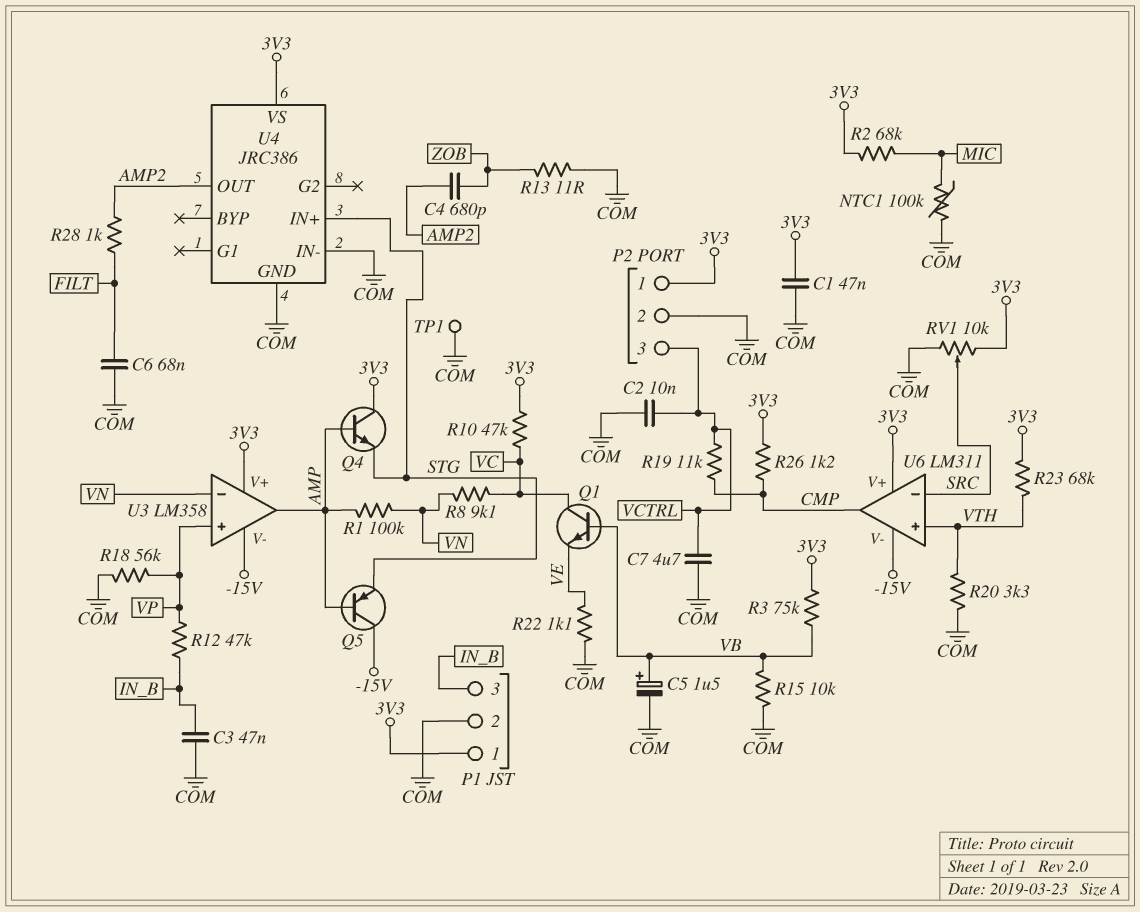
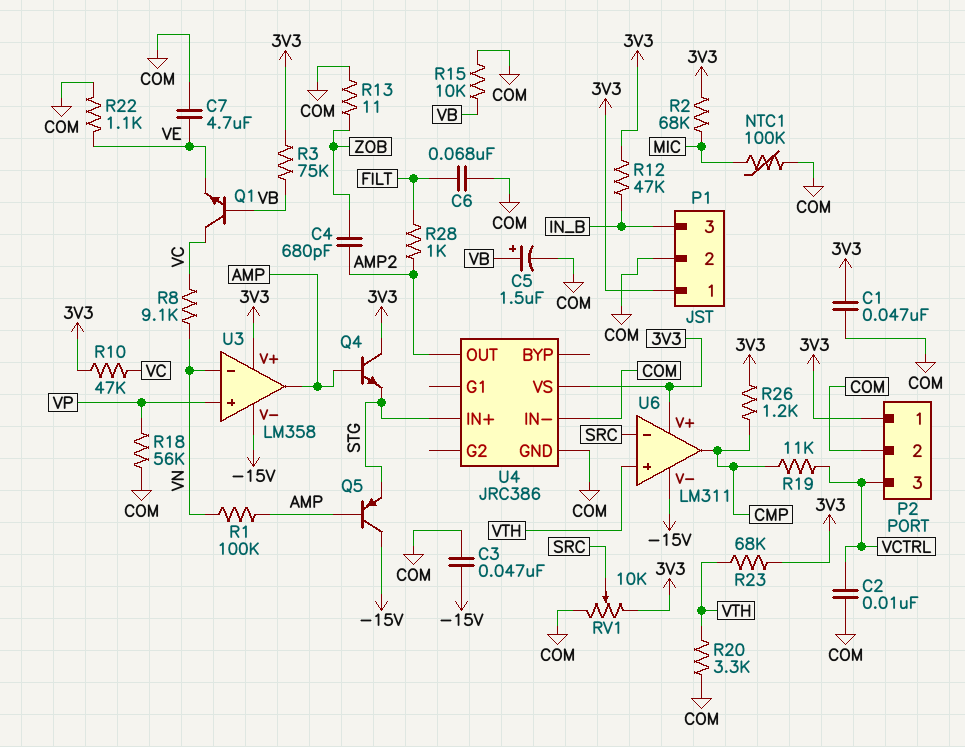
C3: 47nF (COM, IN_B) -> 47nF (-15V, COM)
C7: 4.7uF (COM, VCTRL) -> 4.7uF (COM, VE)
R12: 47k (IN_B, VP) -> 47k (3V3, IN_B)
TP1: test point (COM) -> none

